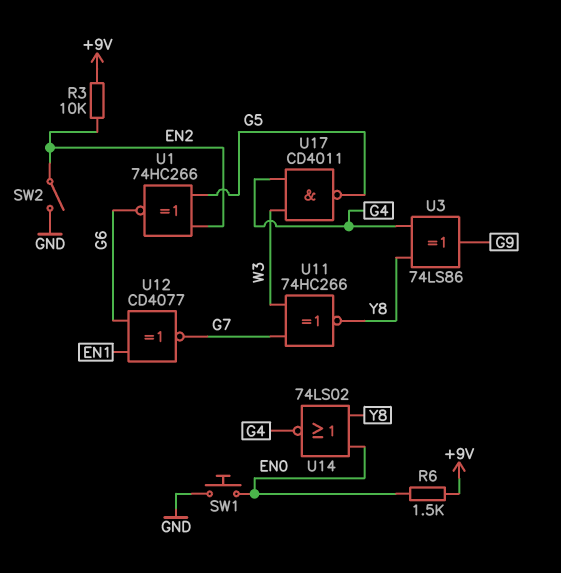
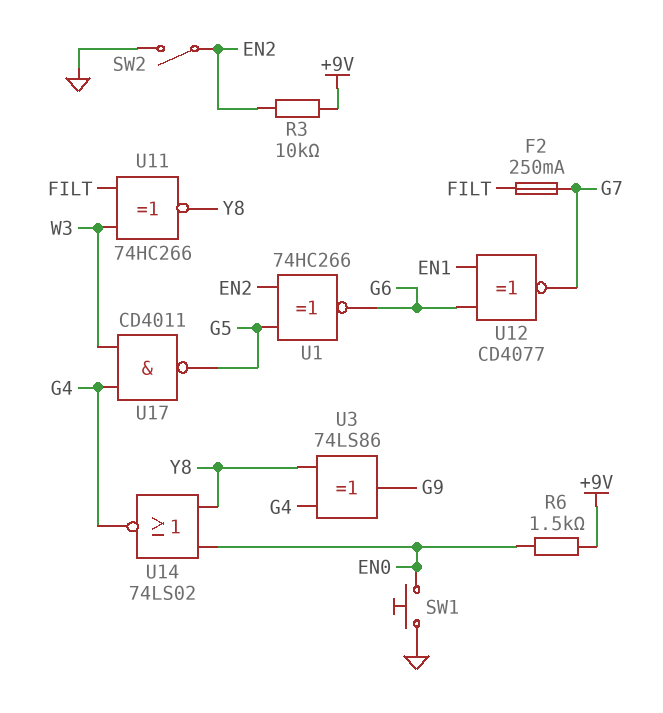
F2: none -> 250mA (FILT, G7)
U11: XNOR 74HC266 (in G7, in W3, out Y8) -> XNOR 74HC266 (in FILT, in W3, out Y8)

